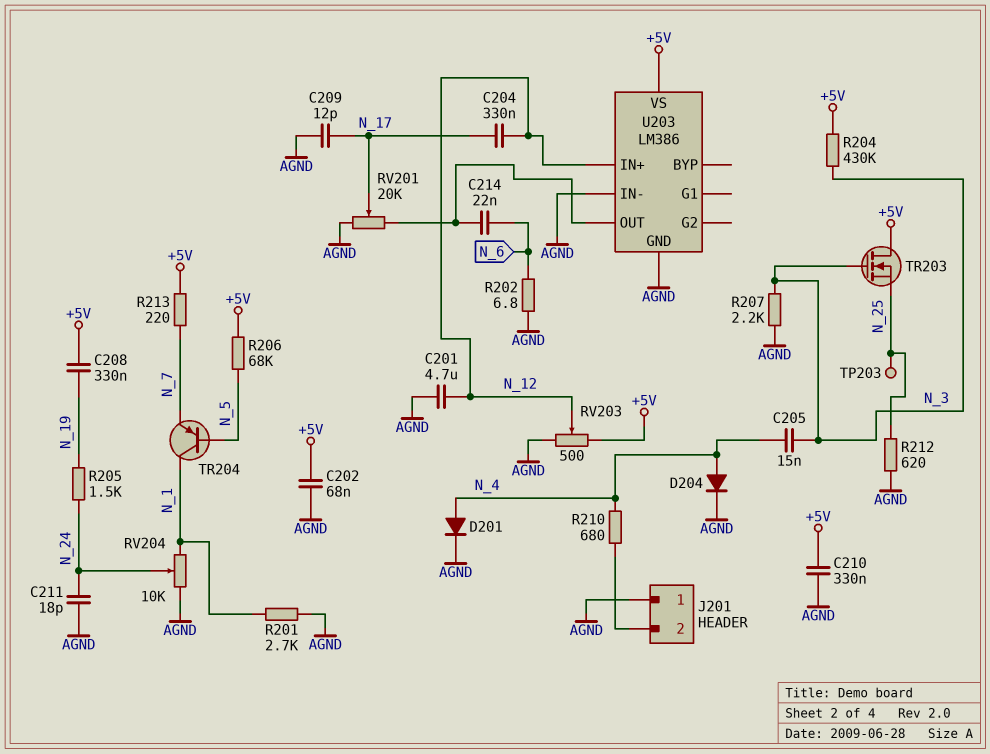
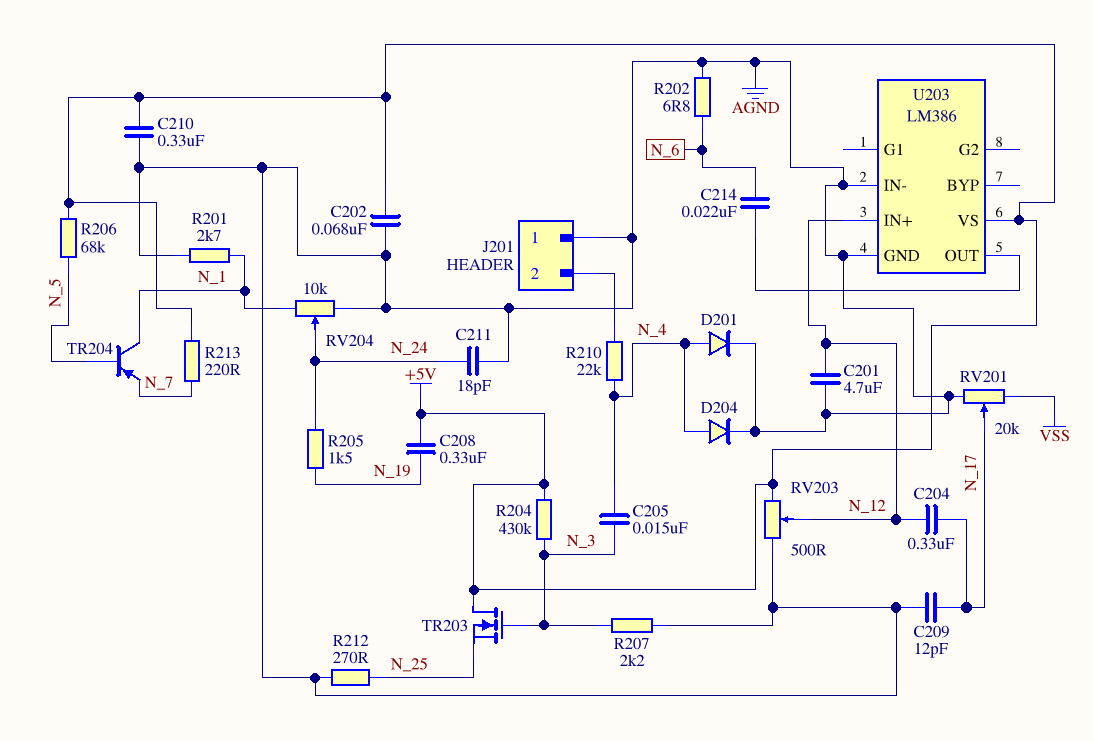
R210: 680 (J201/2, N_4) -> 22k (J201/2, N_4)
R212: 620 (AGND, N_25) -> 270 (AGND, N_25)
RV201: 20k (AGND, U203/OUT, wiper N_17) -> 20k (AGND, VSS, wiper N_17)
TP203: test point (N_25) -> none

